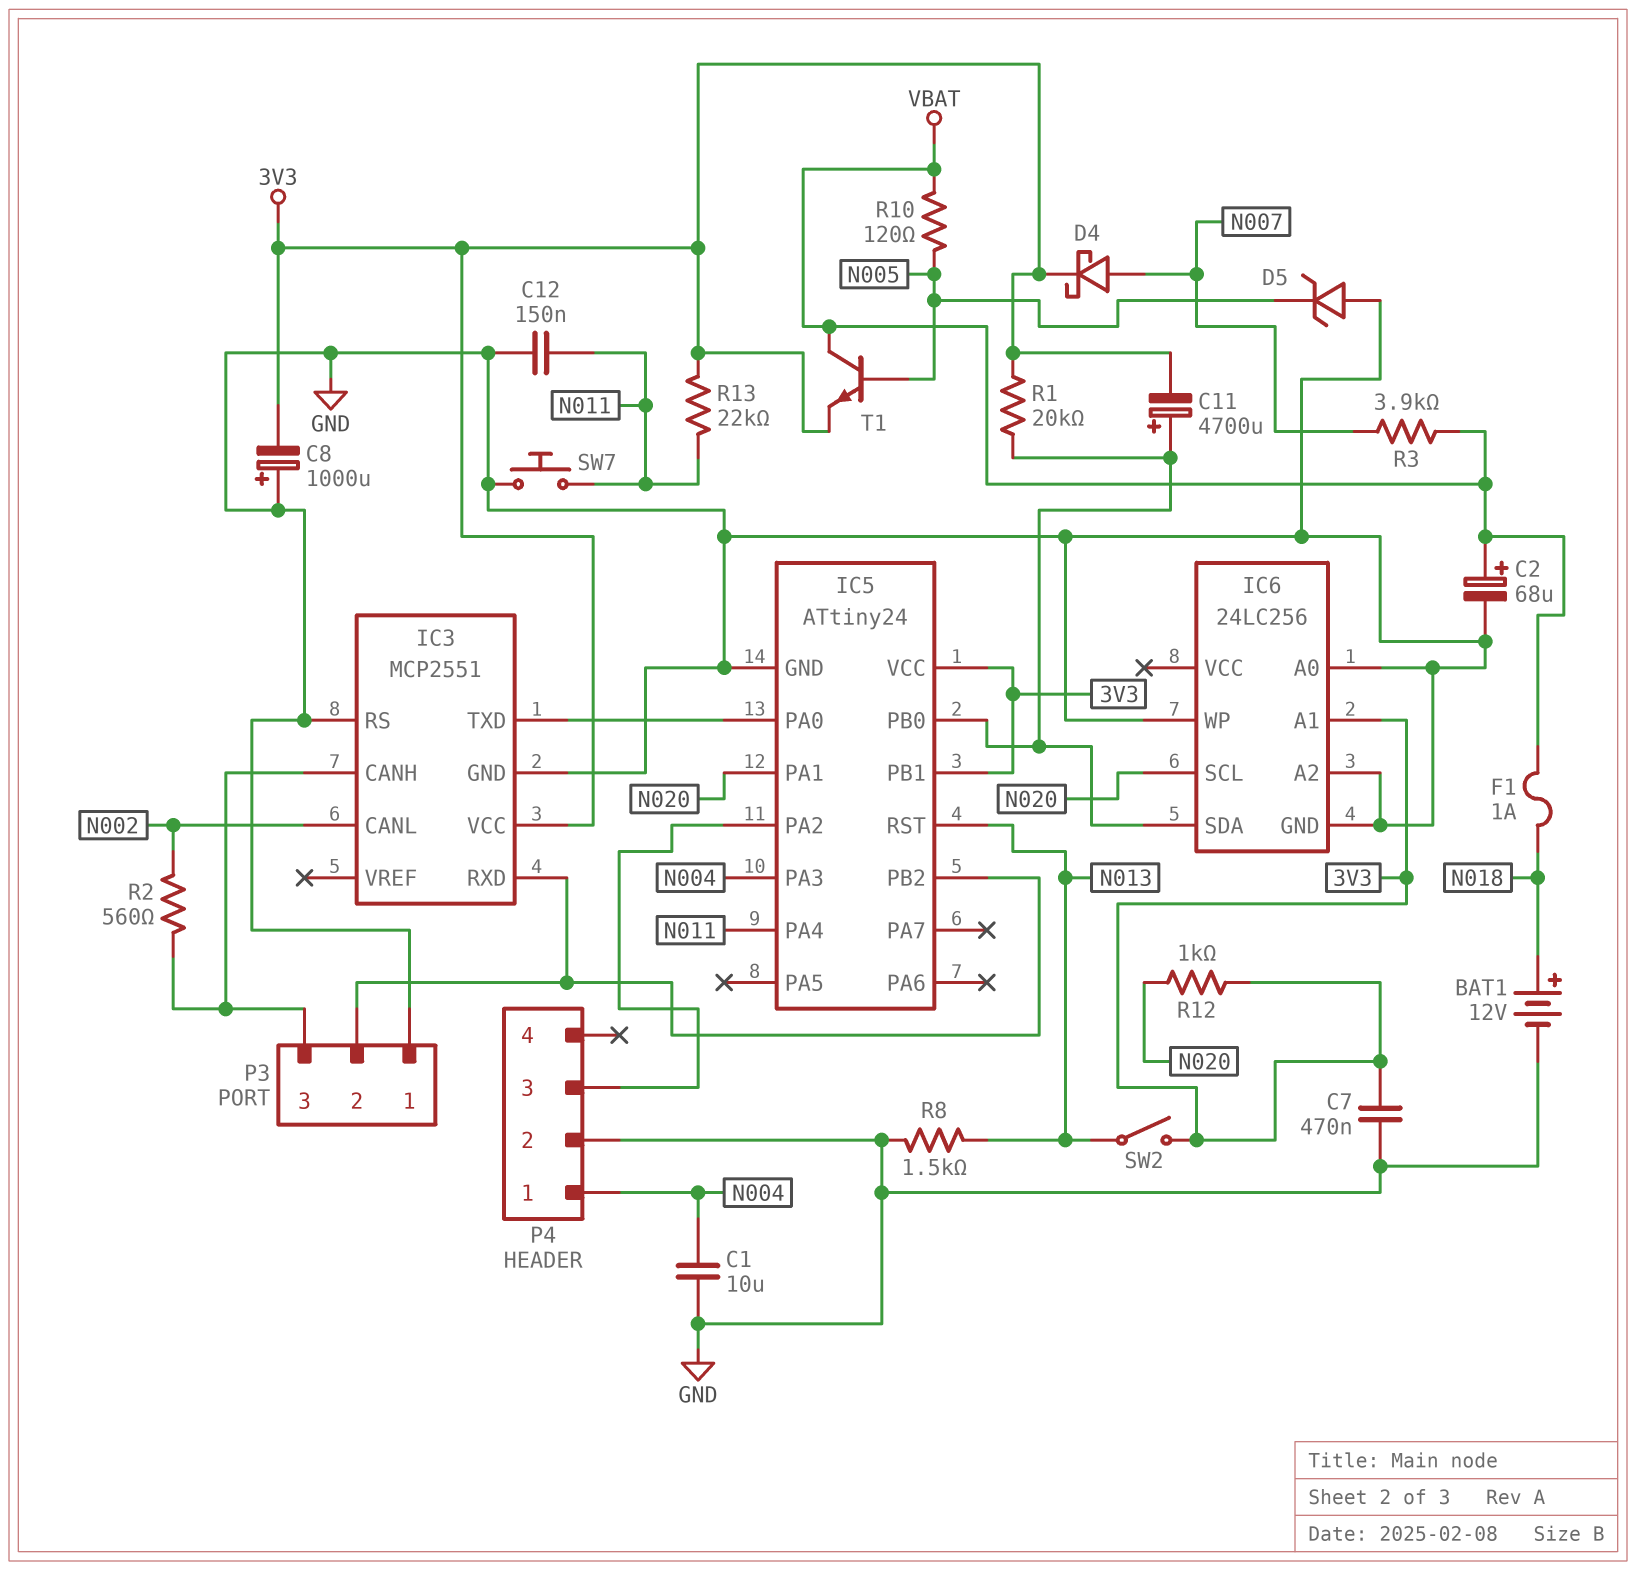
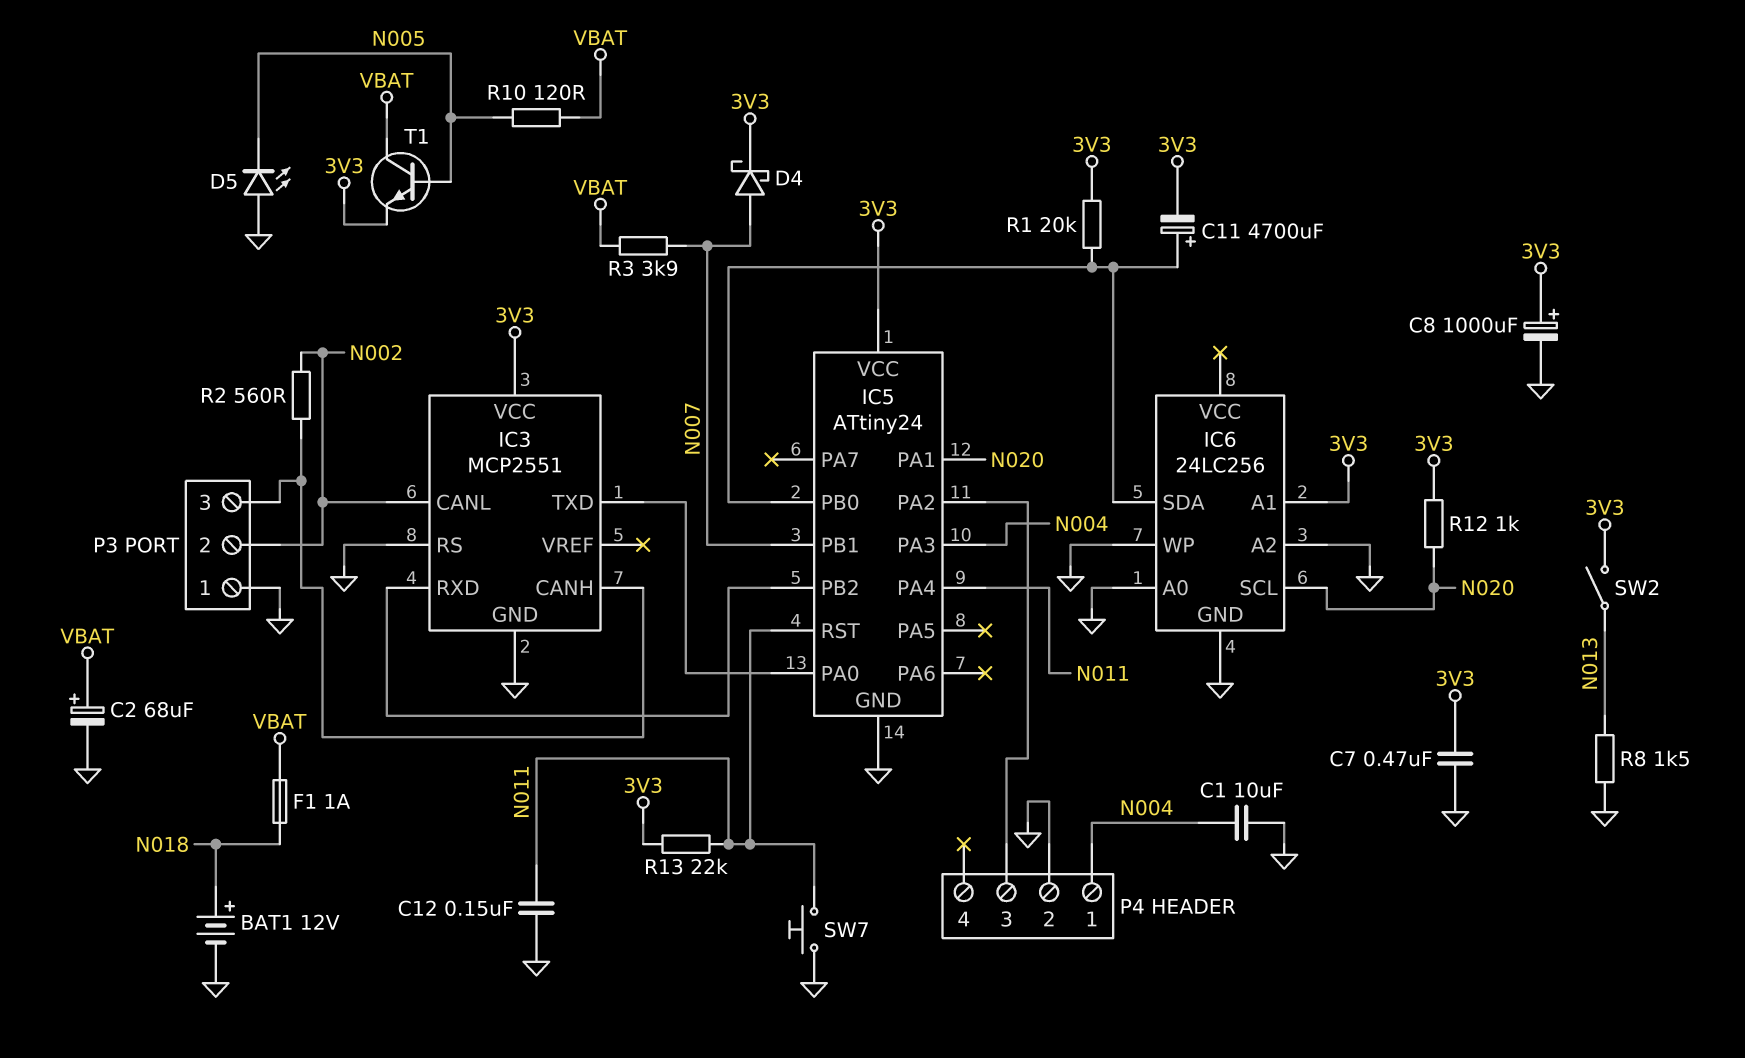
C8: 1000uF (plus GND, minus 3V3) -> 1000uF (plus 3V3, minus GND)
D5: zener (A GND, K N005) -> LED (A GND, K N005)
IC5 pin PB1: 3V3 -> N007
IC5 pin RST: N013 -> N011
P3 pin 2: IC3/RXD -> N002

